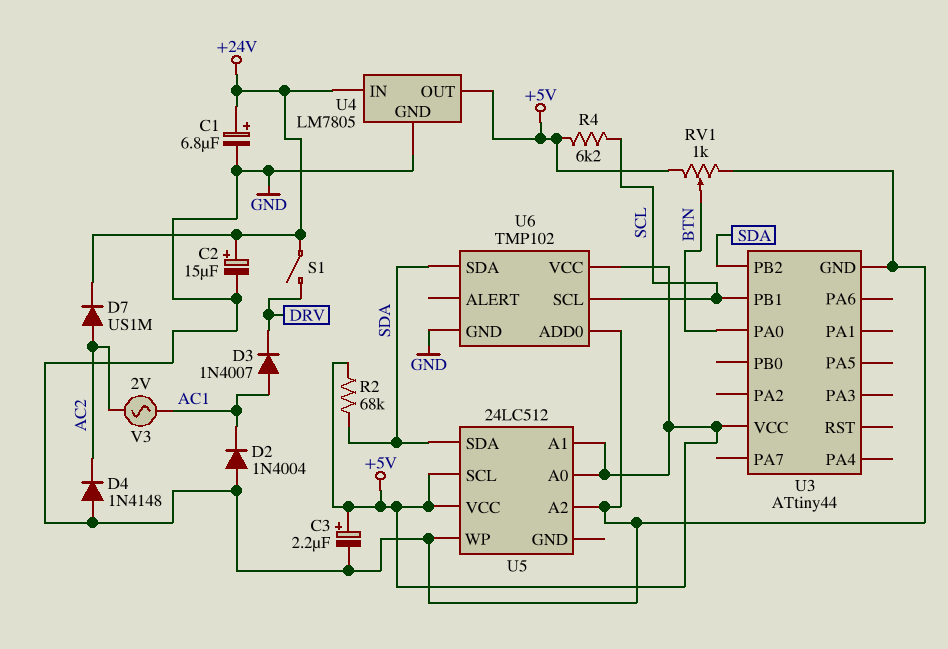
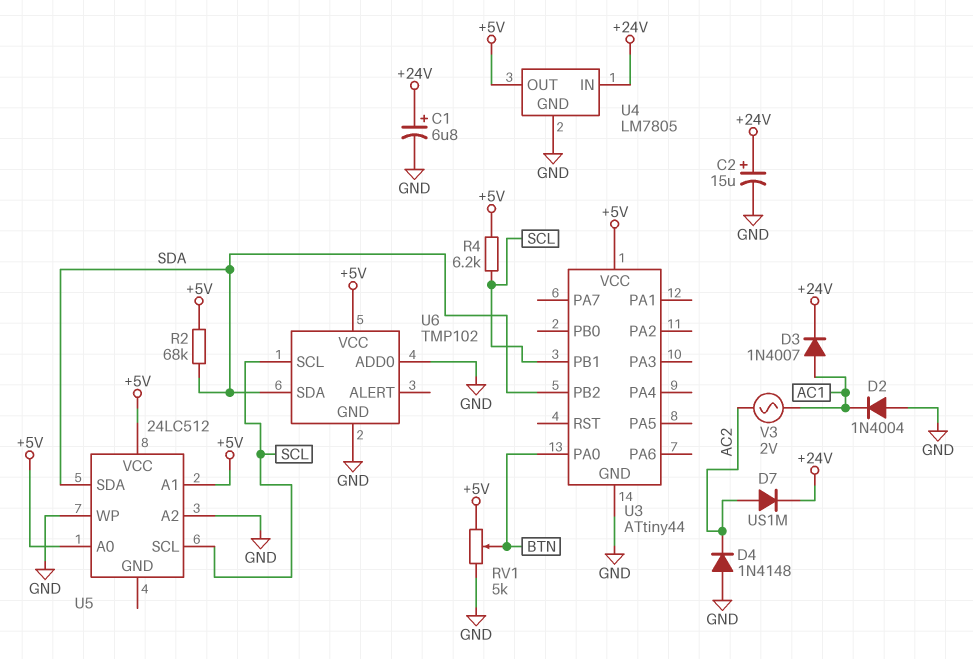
C3: 2.2uF (plus +5V, minus GND) -> none
D3: diode 1N4007 (A AC1, K DRV) -> diode 1N4007 (A AC1, K +24V)
RV1: 1k (+5V, GND, wiper BTN) -> 5k (+5V, GND, wiper BTN)
S1: switch (+24V, DRV) -> none
U5 pin SCL: +5V -> SCL

